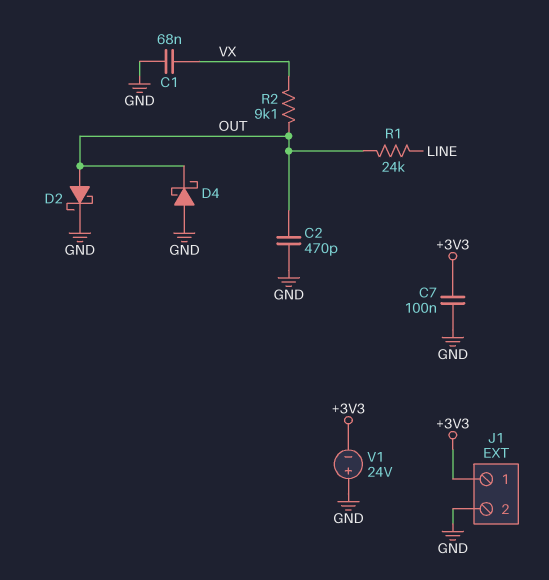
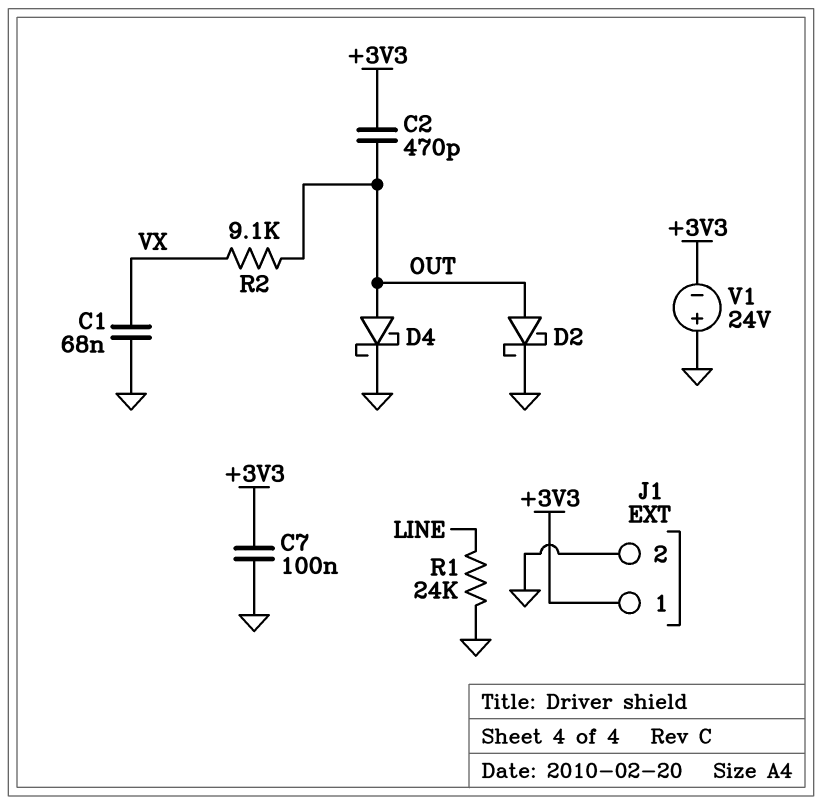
C2: 470pF (GND, OUT) -> 470pF (+3V3, OUT)
D4: schottky (A GND, K OUT) -> schottky (A OUT, K GND)
R1: 24k (LINE, OUT) -> 24k (GND, LINE)

